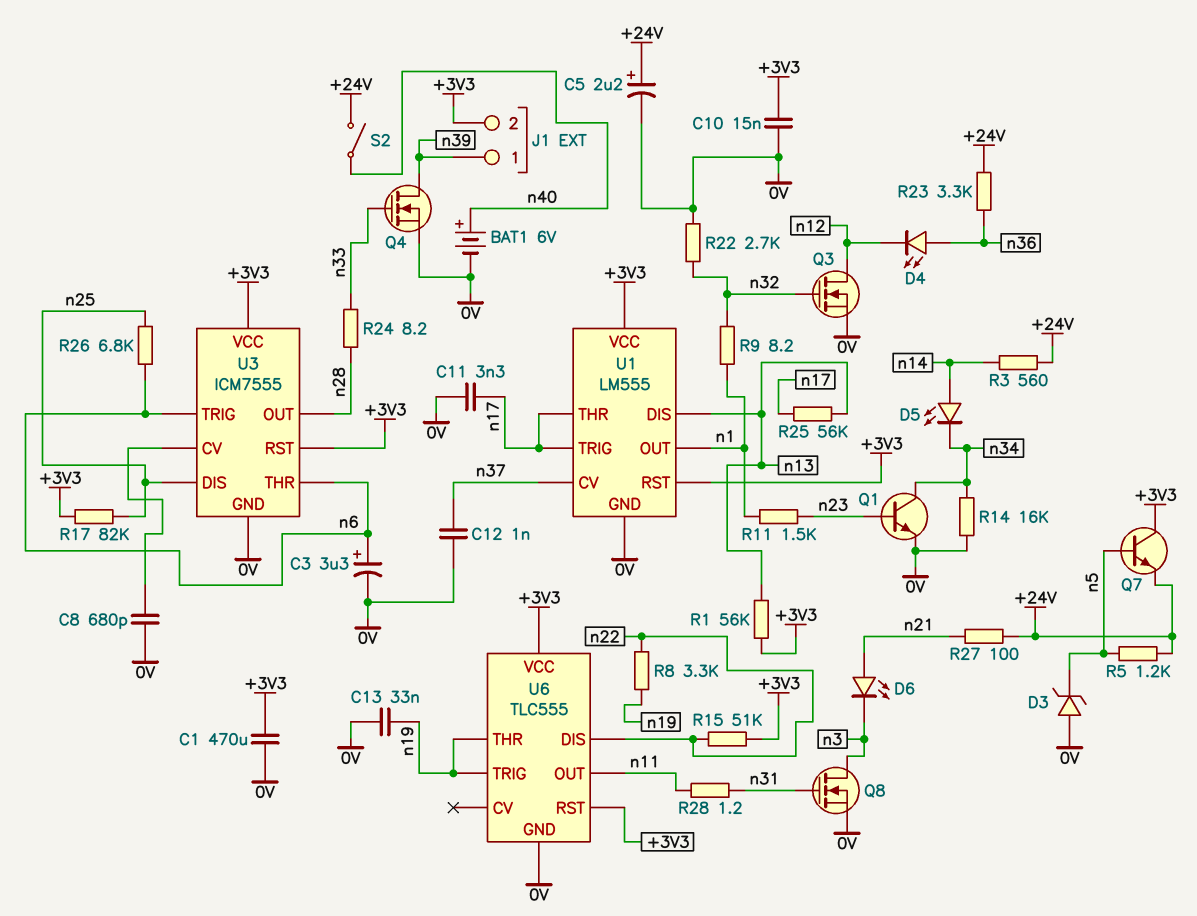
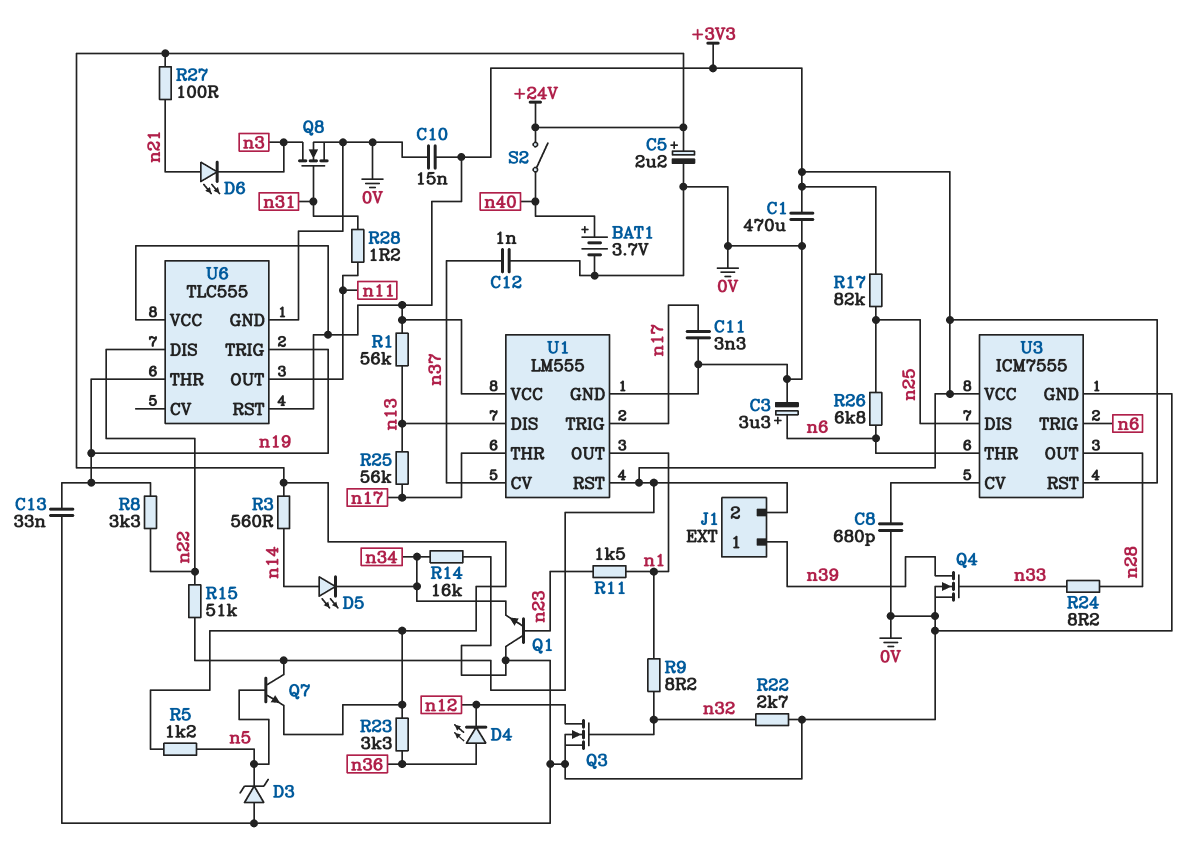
BAT1: 6V (plus n40, minus 0V) -> 3.7V (plus n40, minus 0V)
Q1: NPN (B n23, C n34, E 0V) -> NPN (B n23, C 0V, E n34)

